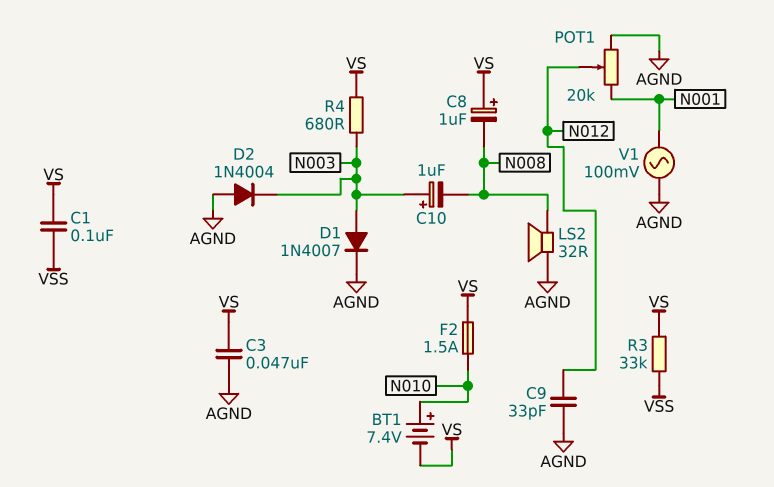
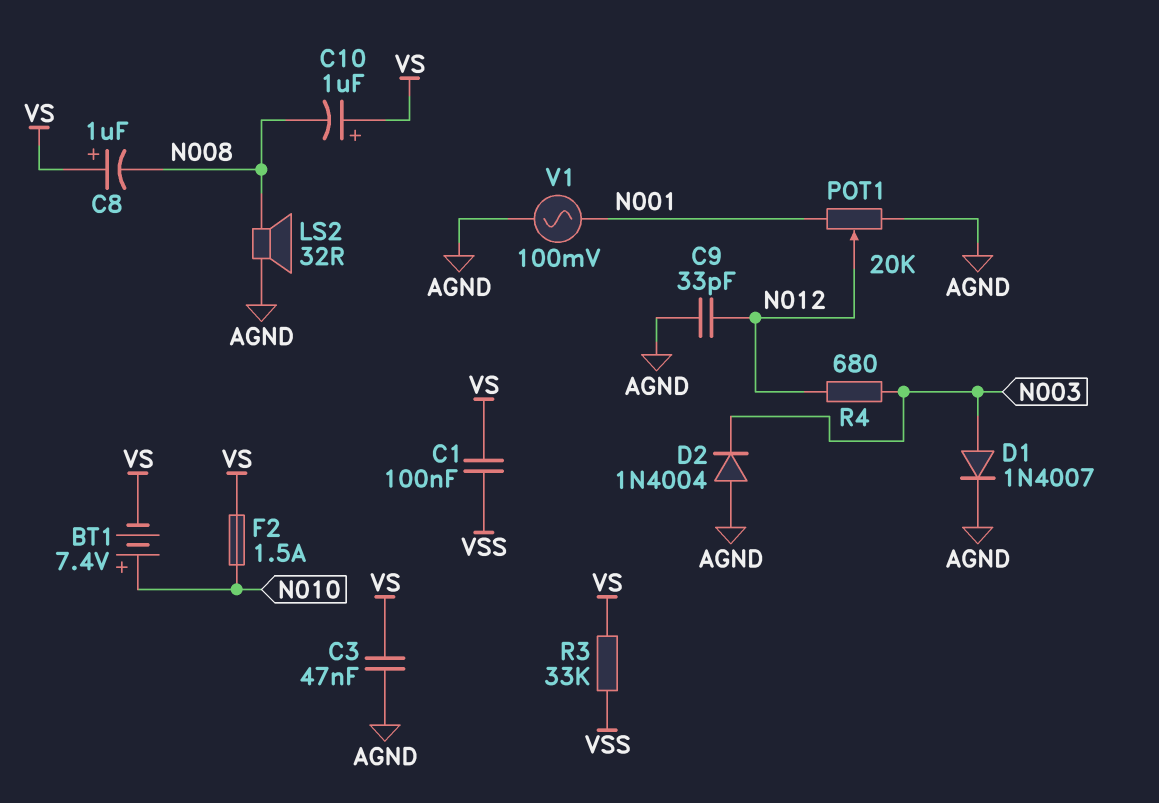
C10: 1uF (plus N003, minus N008) -> 1uF (plus VS, minus N008)
R4: 680 (N003, VS) -> 680 (N003, N012)

